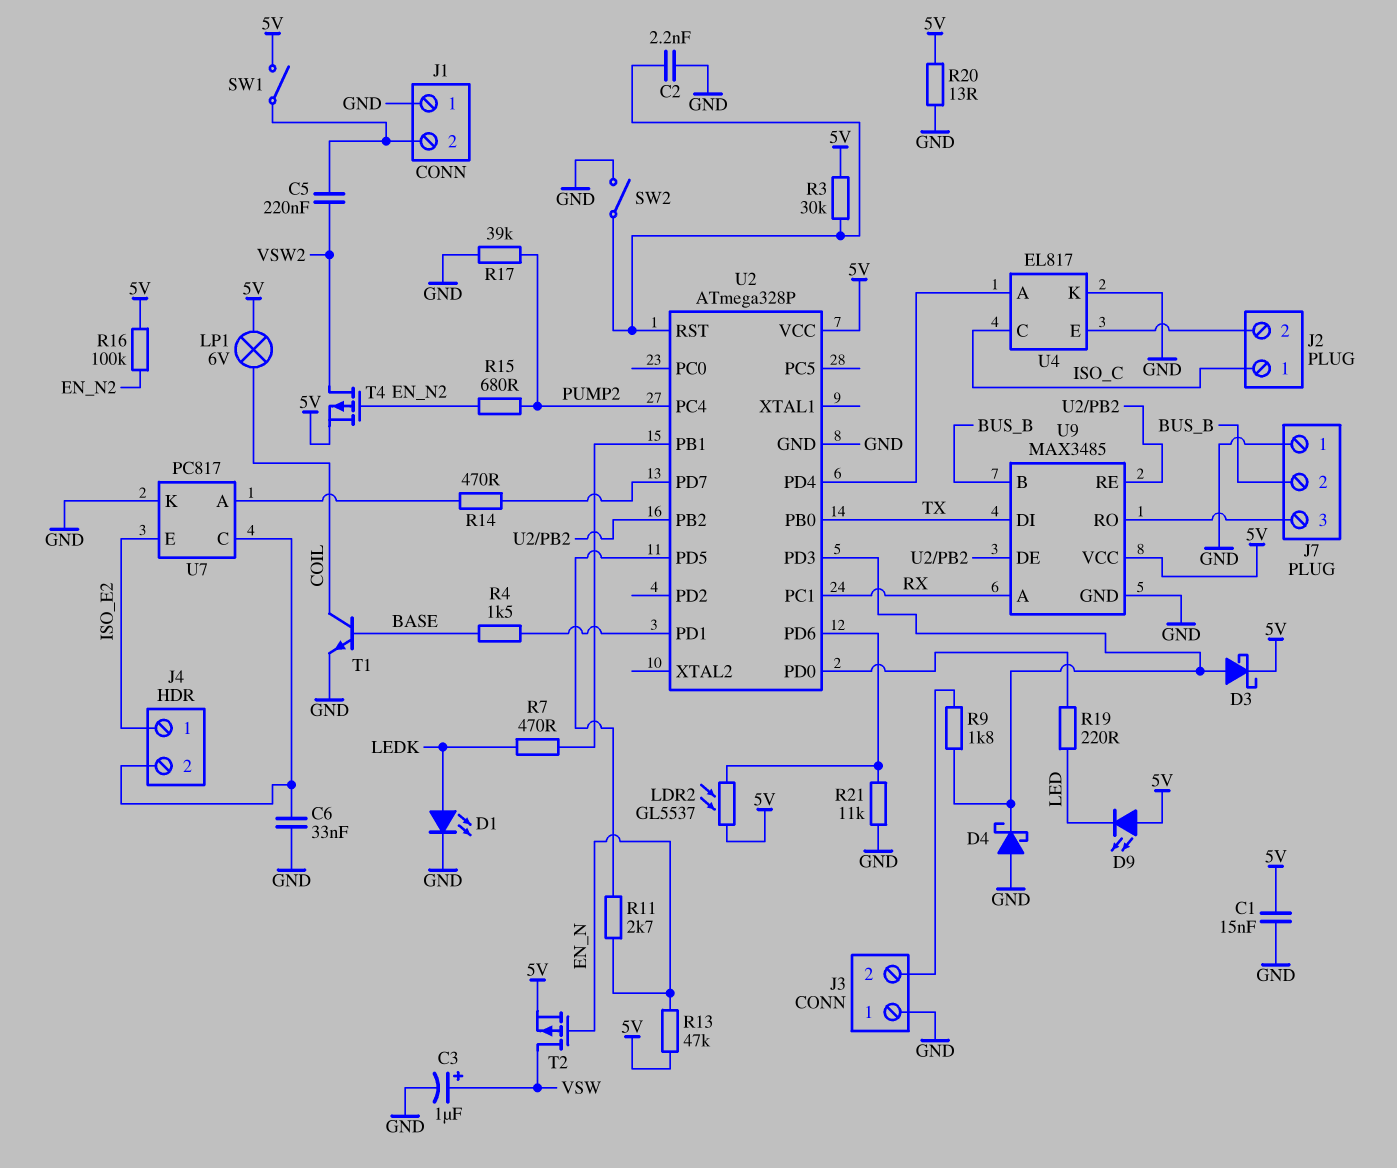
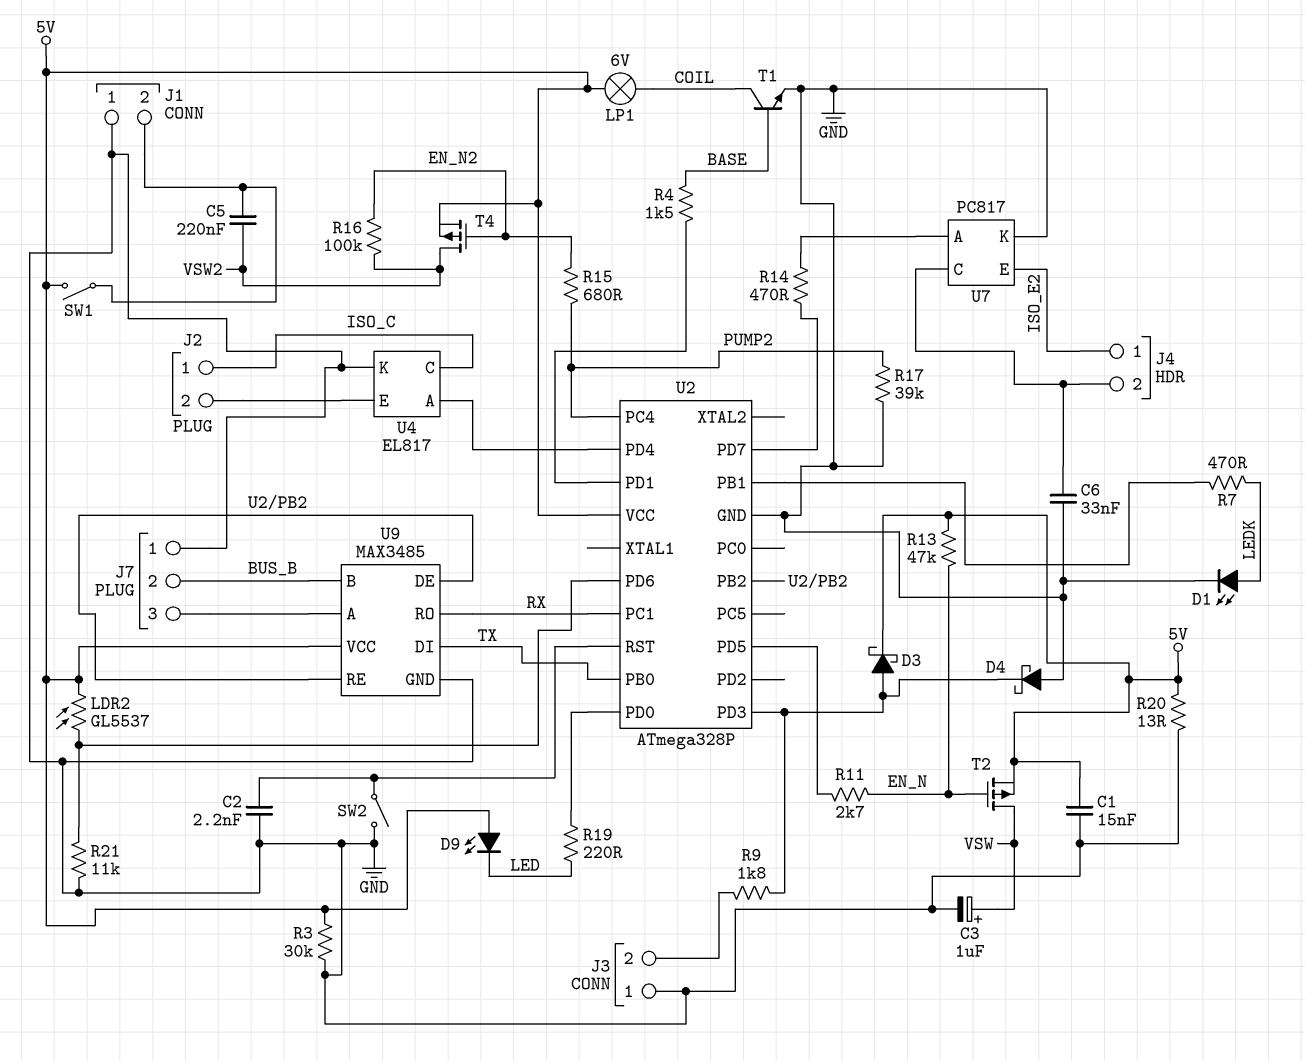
R3: 30k (5V, U2/RST) -> 30k (5V, GND)
R16: 100k (5V, EN_N2) -> 100k (EN_N2, VSW2)
U9 pin A: RX -> J7/3
U9 pin RO: J7/3 -> RX

